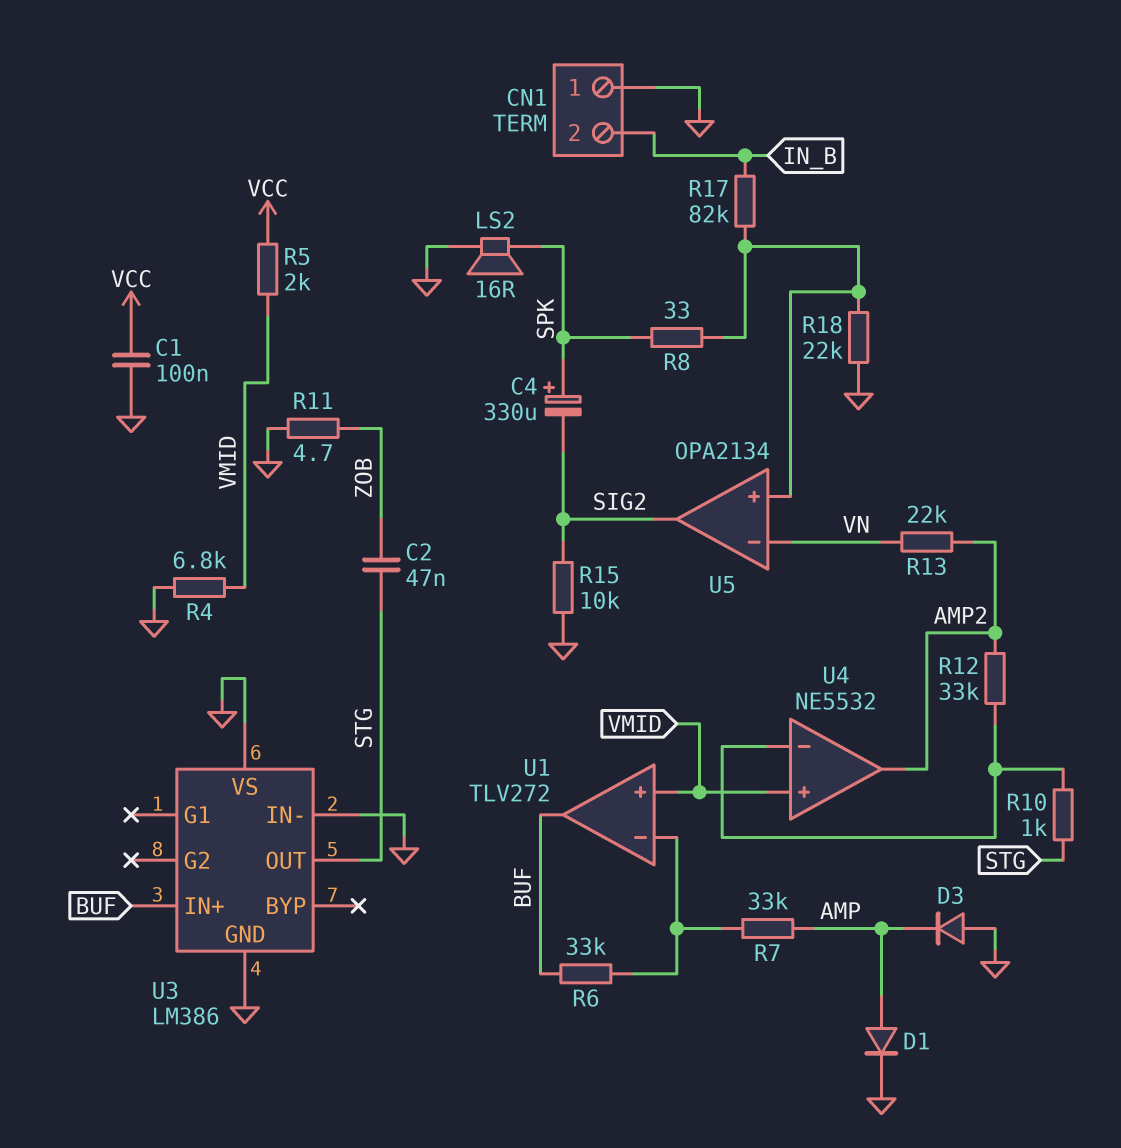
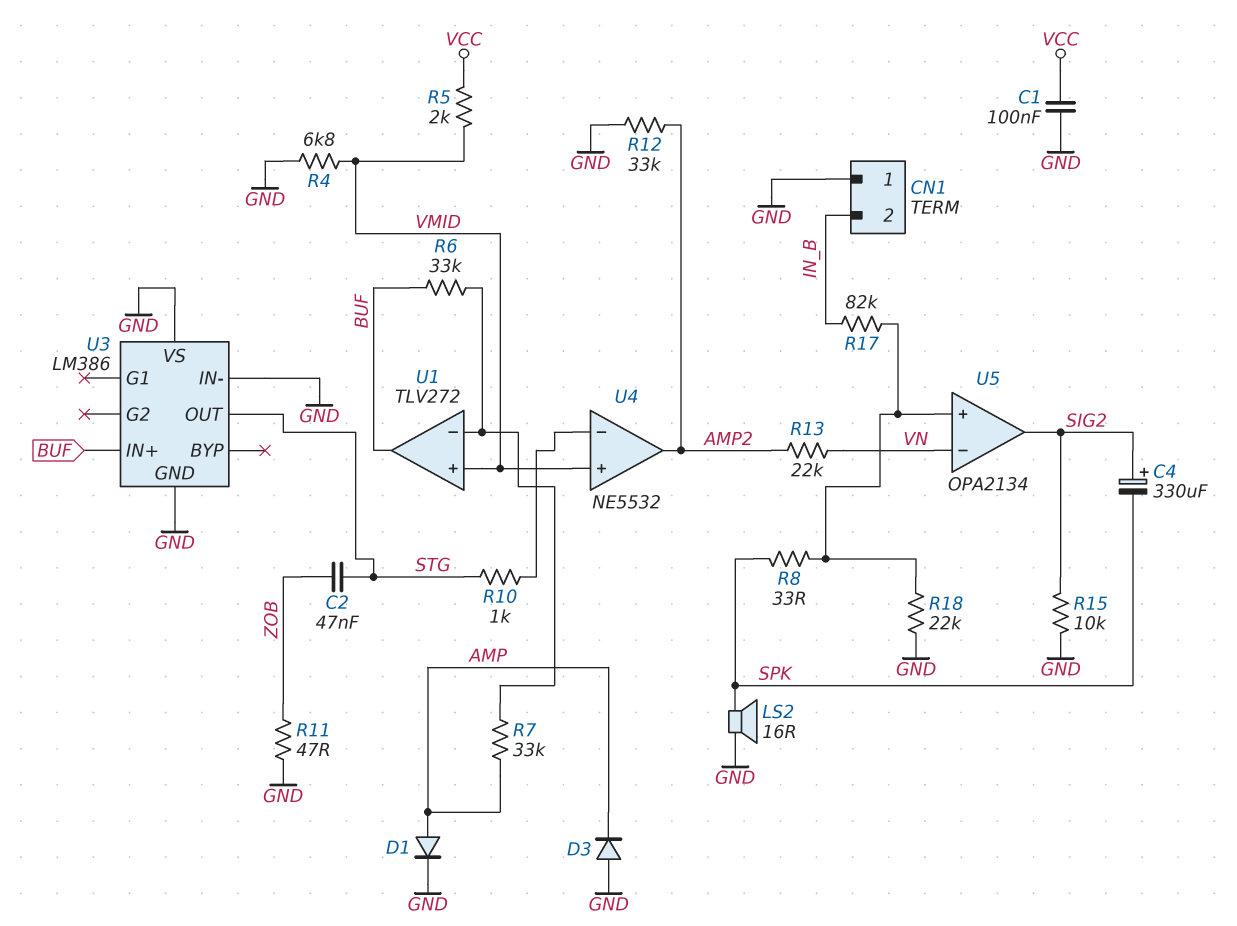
C4: 330uF (plus SPK, minus SIG2) -> 330uF (plus SIG2, minus SPK)
R11: 4.7 (GND, ZOB) -> 47 (GND, ZOB)
R12: 33k (AMP2, U4/in-) -> 33k (AMP2, GND)

